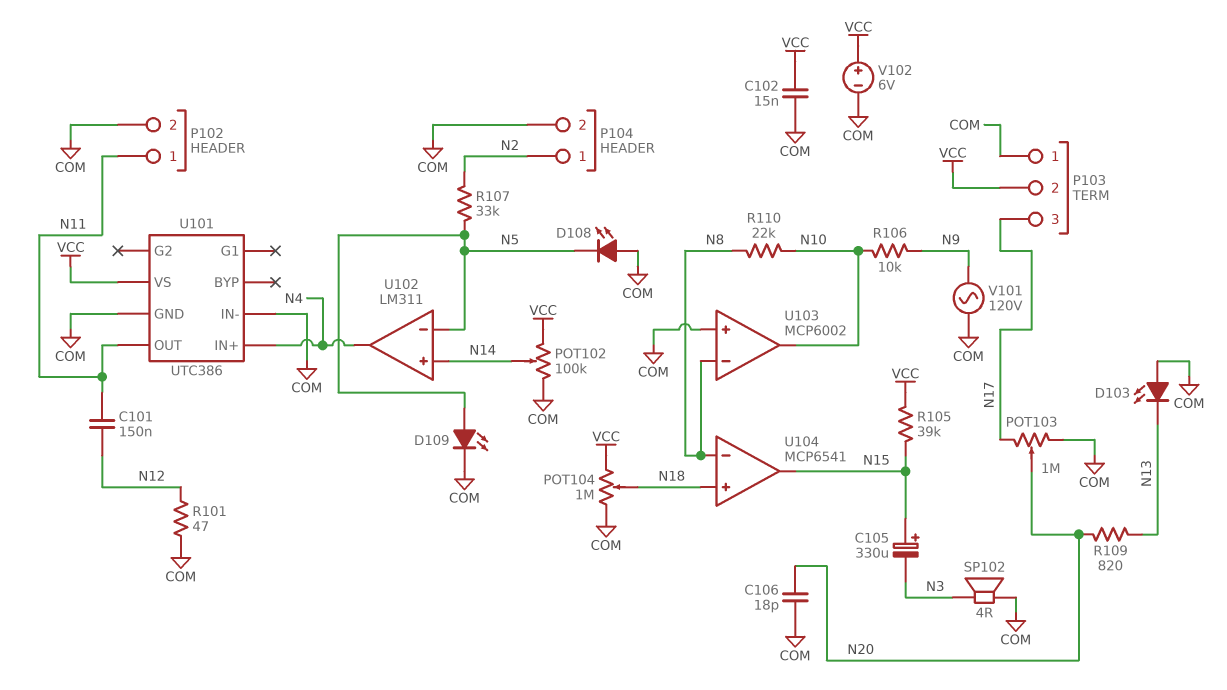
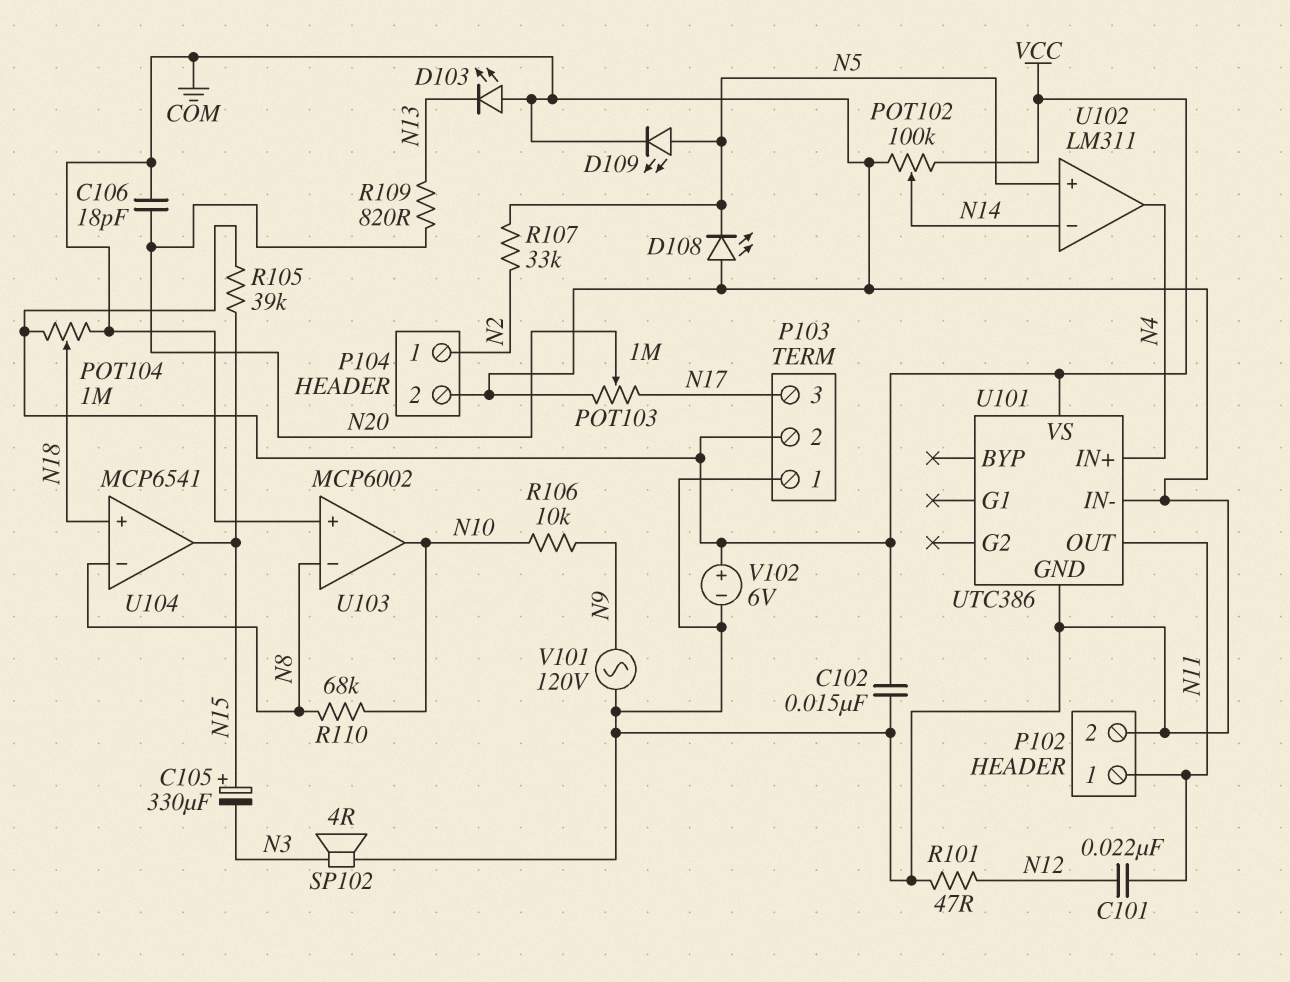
C101: 150nF (N11, N12) -> 22nF (N11, N12)
R110: 22k (N8, N10) -> 68k (N8, N10)
U102 pin in+: N14 -> N5
U102 pin in-: N5 -> N14

